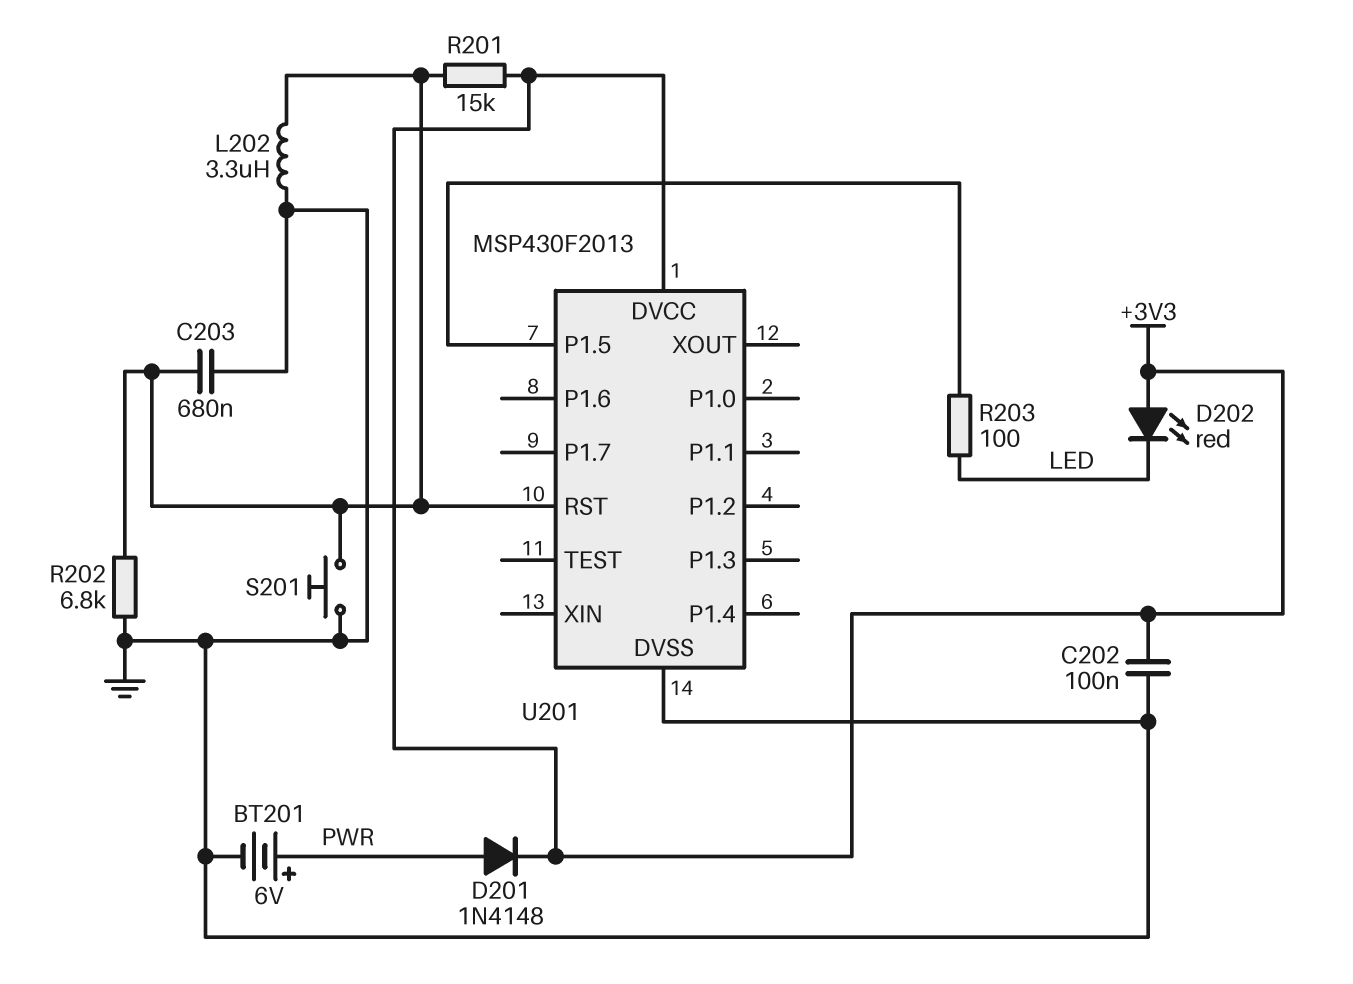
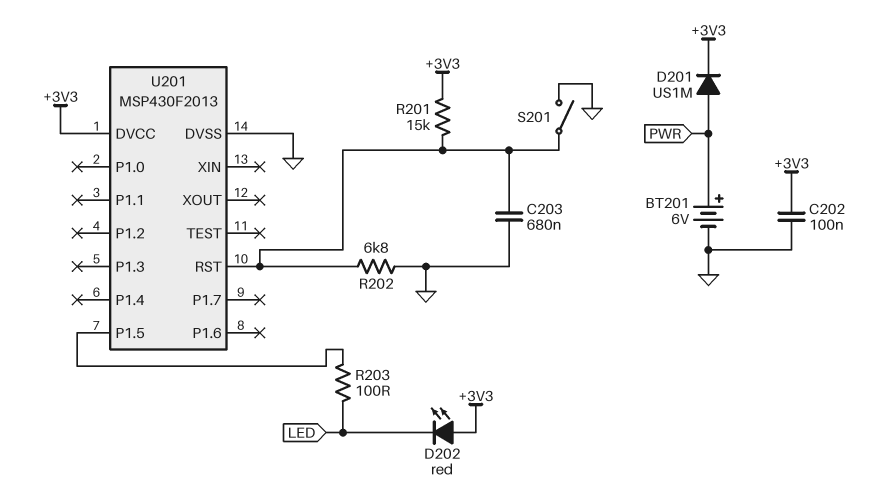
D201: diode 1N4148 (A PWR, K +3V3) -> diode US1M (A PWR, K +3V3)
L202: 3.3uH (GND, U201/RST) -> none
S201: button (GND, U201/RST) -> switch (GND, U201/RST)

